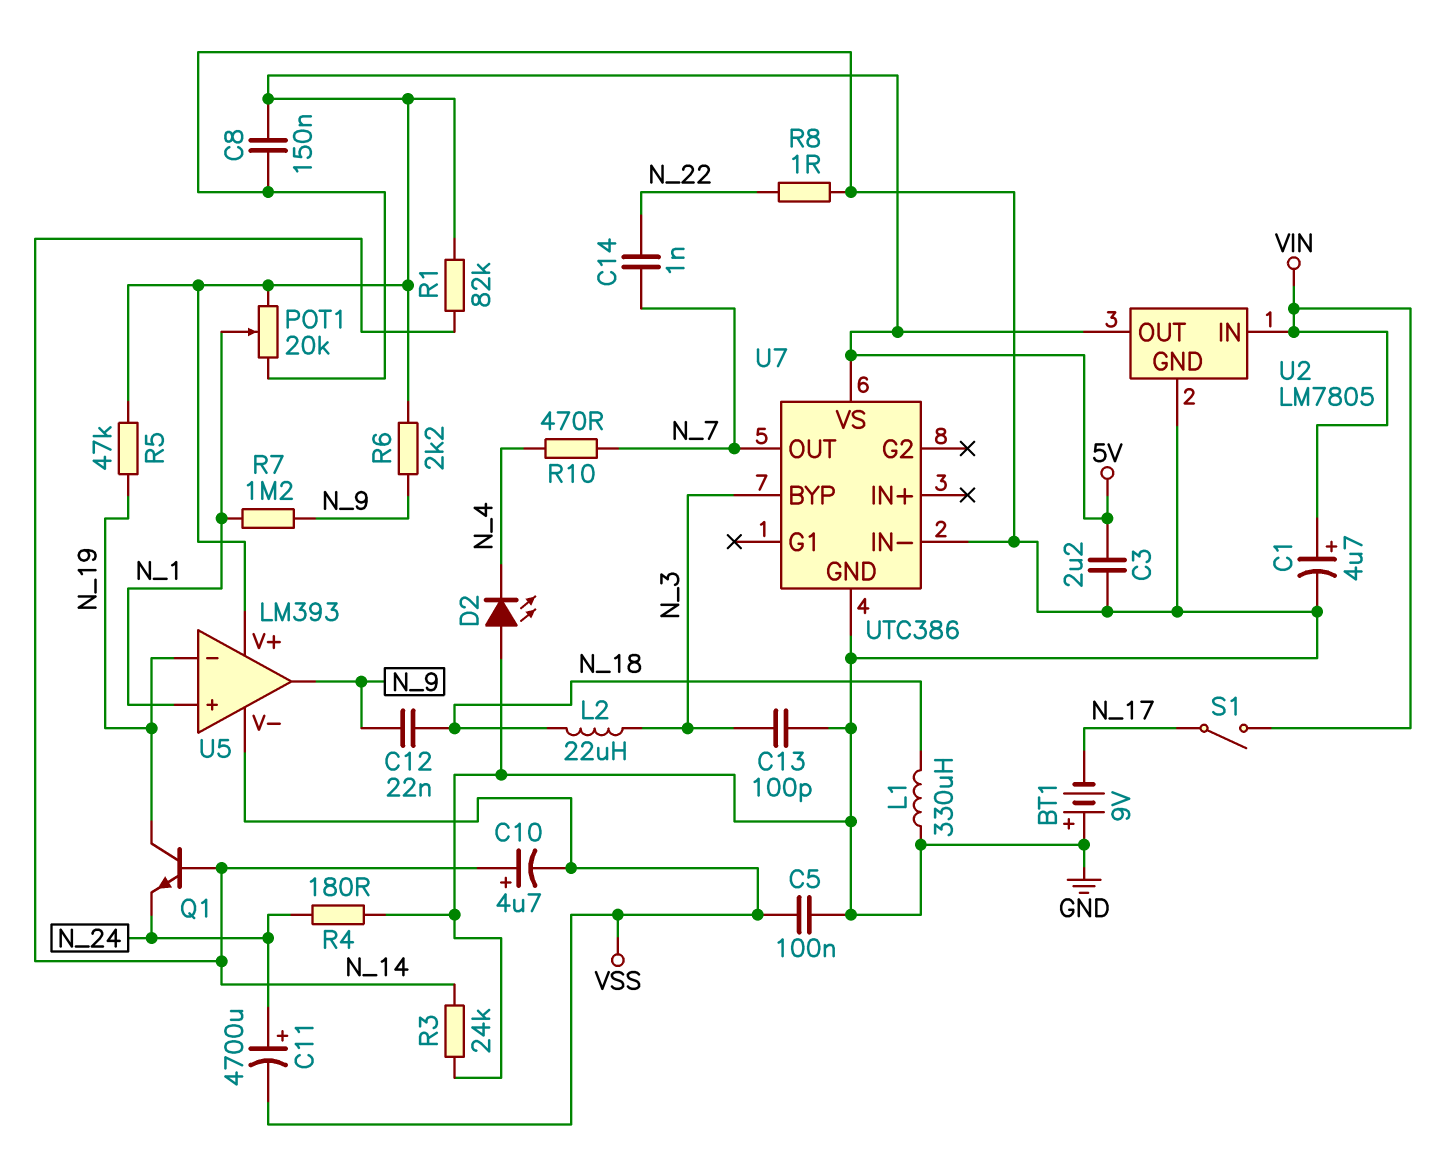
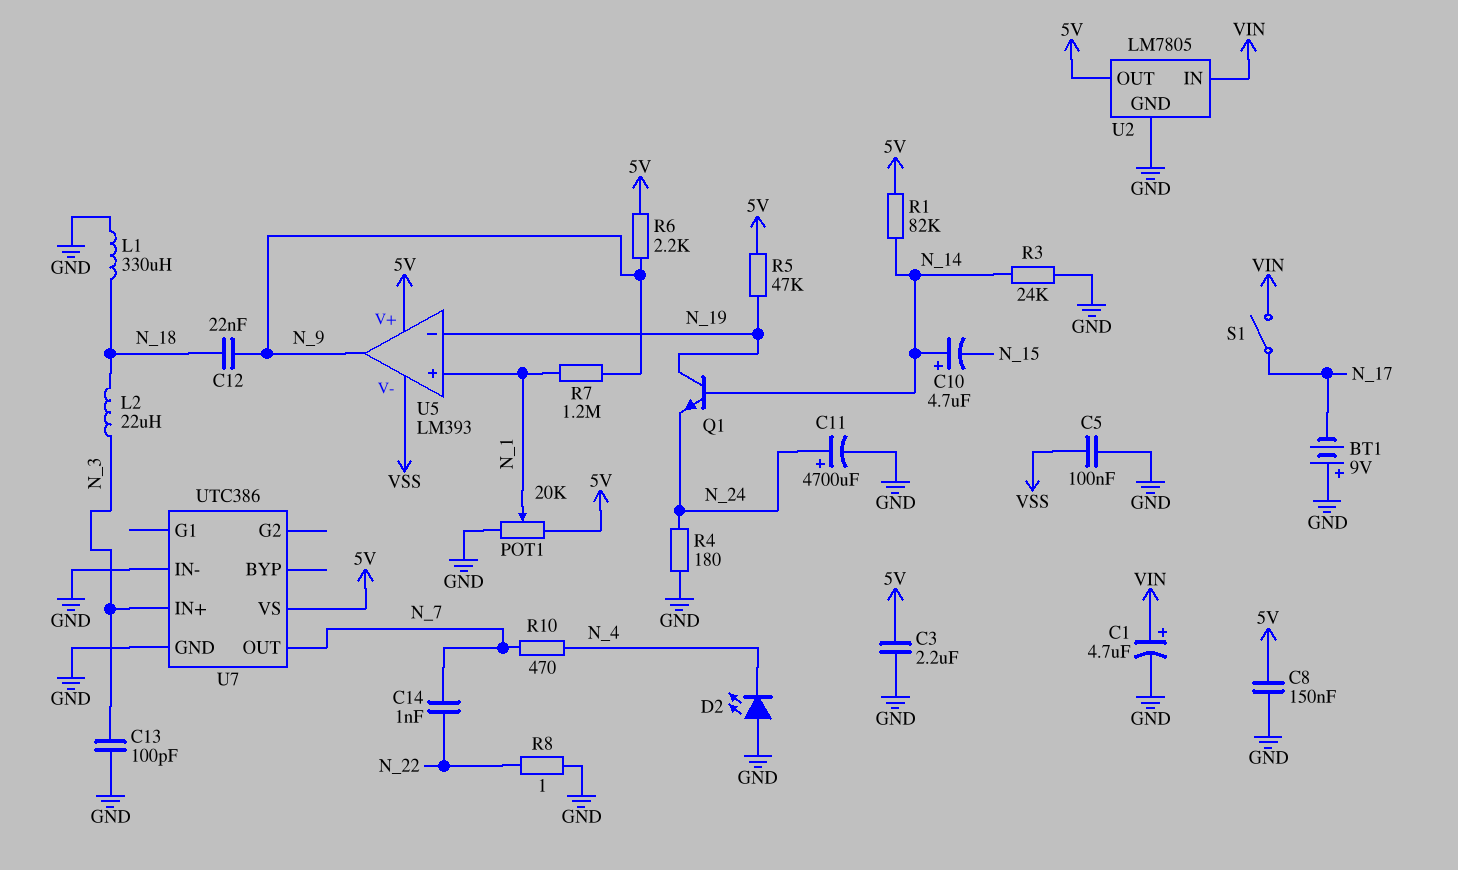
C10: 4.7uF (plus N_14, minus VSS) -> 4.7uF (plus N_14, minus N_15)
C11: 4700uF (plus N_24, minus VSS) -> 4700uF (plus N_24, minus GND)
U7 pin BYP: N_3 -> none
U7 pin IN+: none -> N_3

